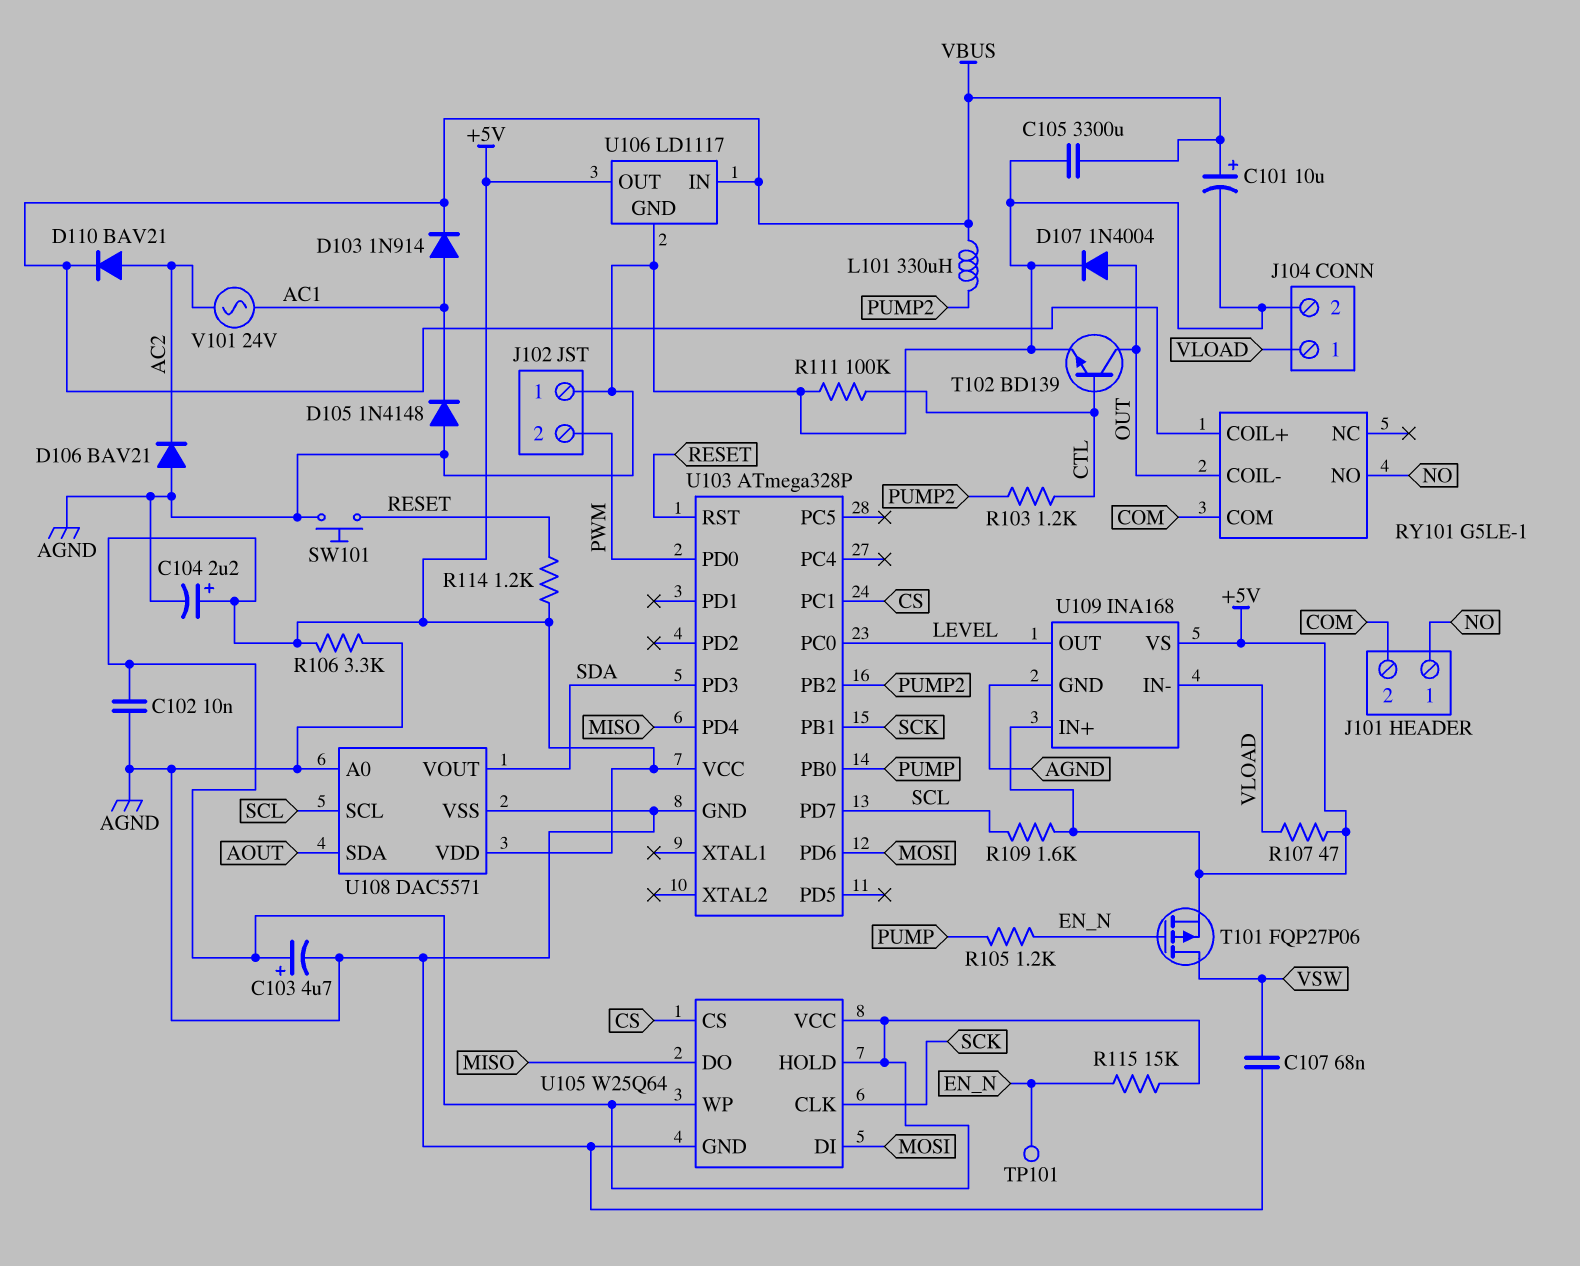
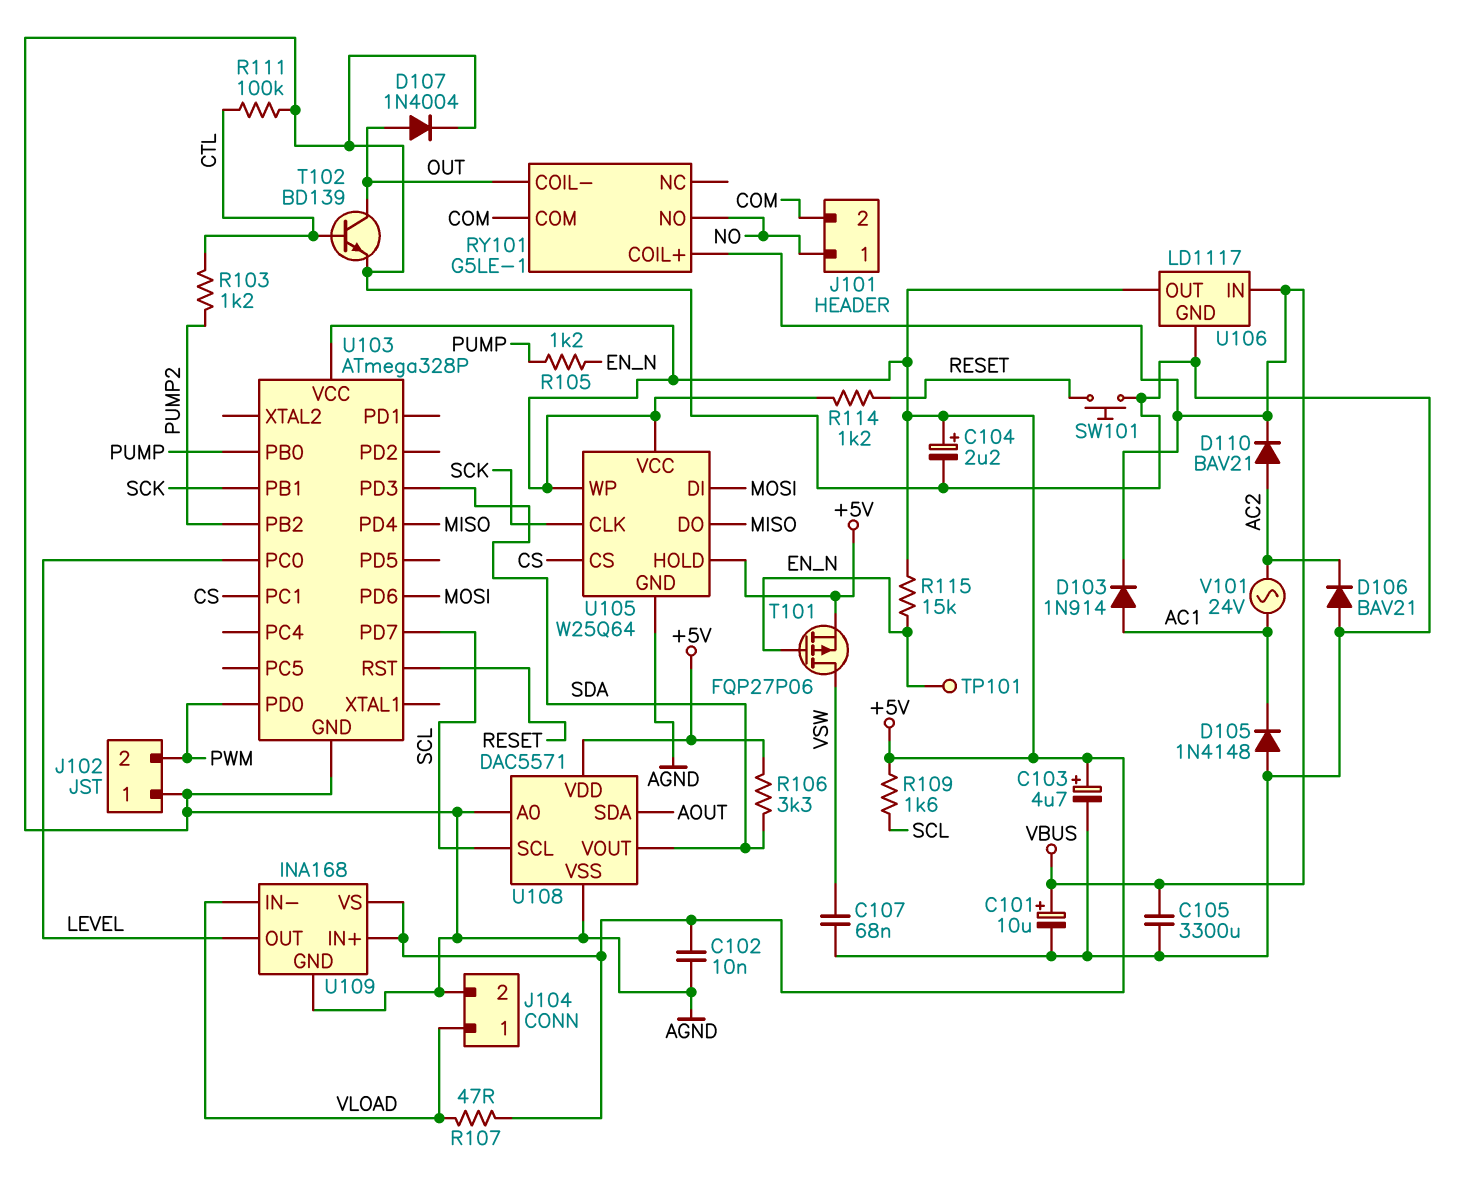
L101: 330uH (PUMP2, VBUS) -> none
R106: 3.3k (+5V, AGND) -> 3.3k (+5V, SDA)

